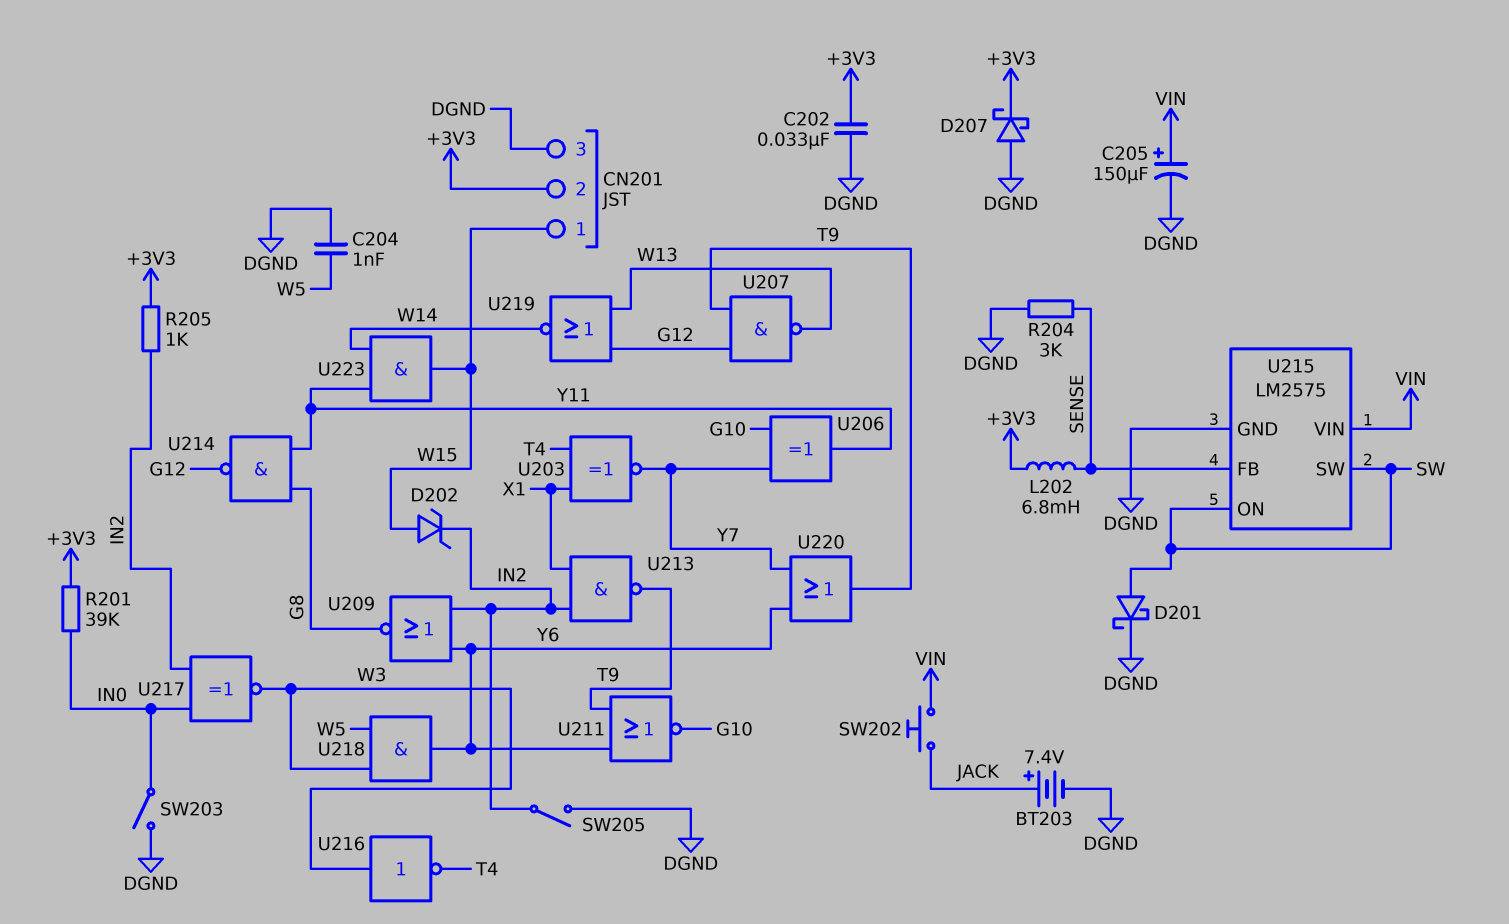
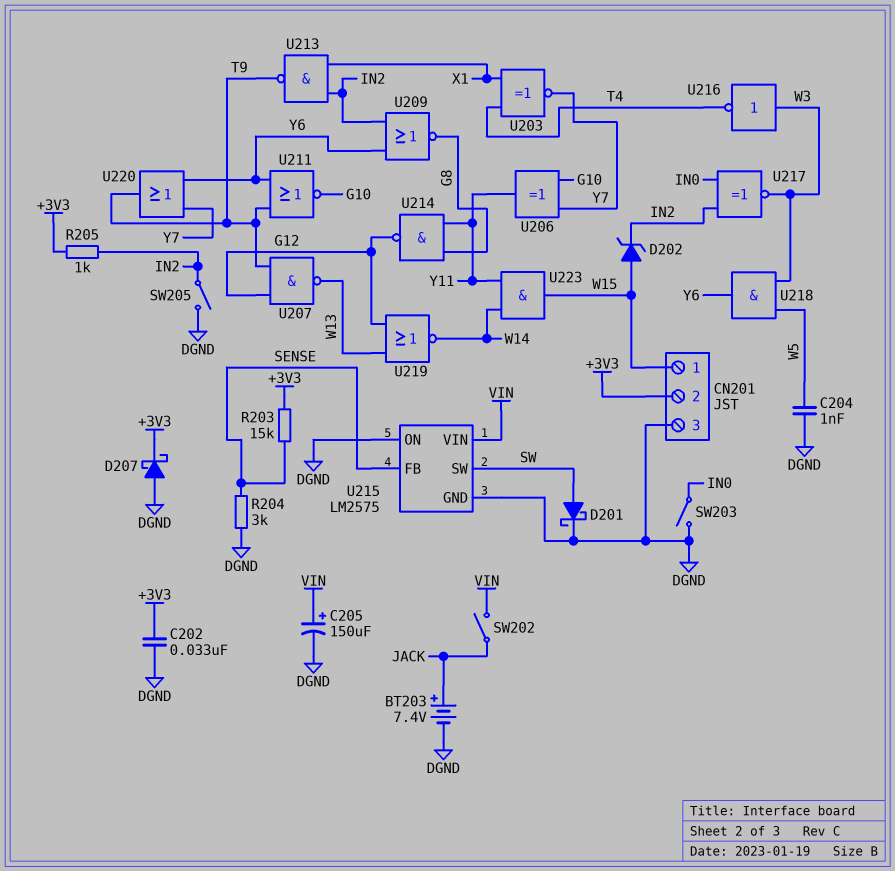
L202: 6.8mH (+3V3, SENSE) -> none
R201: 39k (+3V3, IN0) -> none
R203: none -> 15k (+3V3, SENSE)
SW202: button (JACK, VIN) -> switch (JACK, VIN)
U215 pin ON: SW -> DGND

